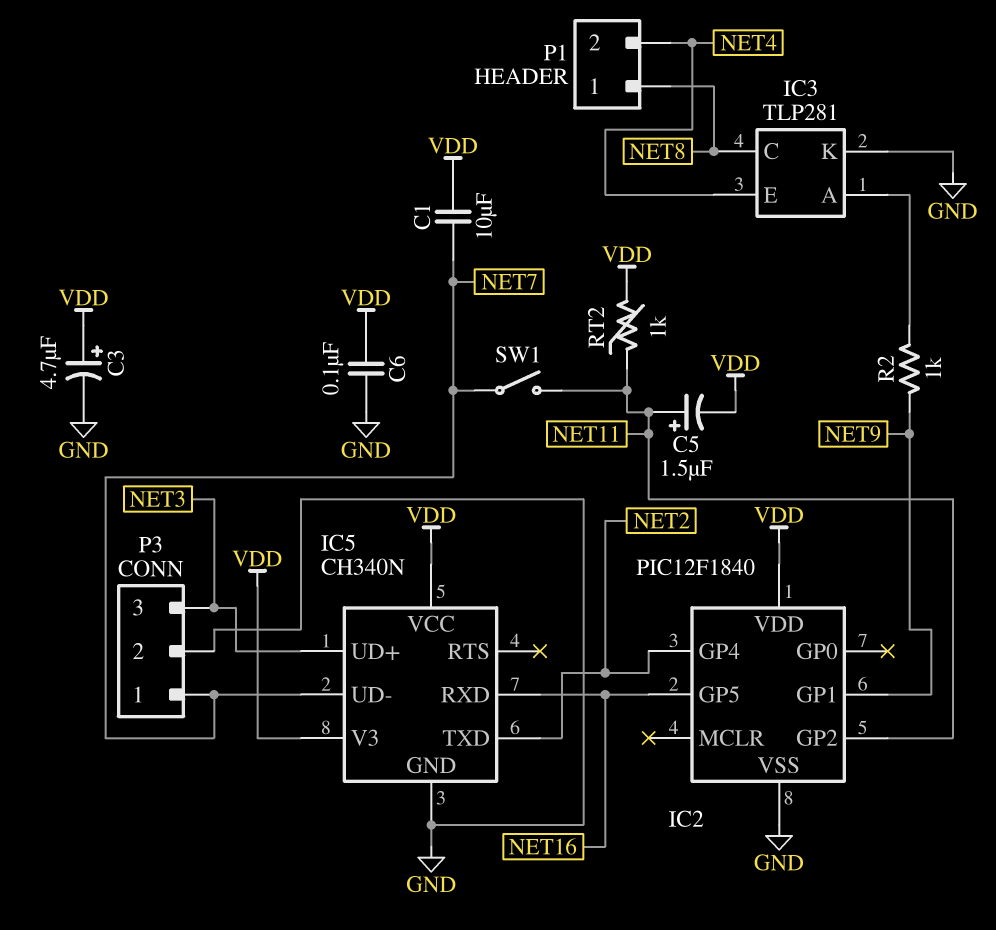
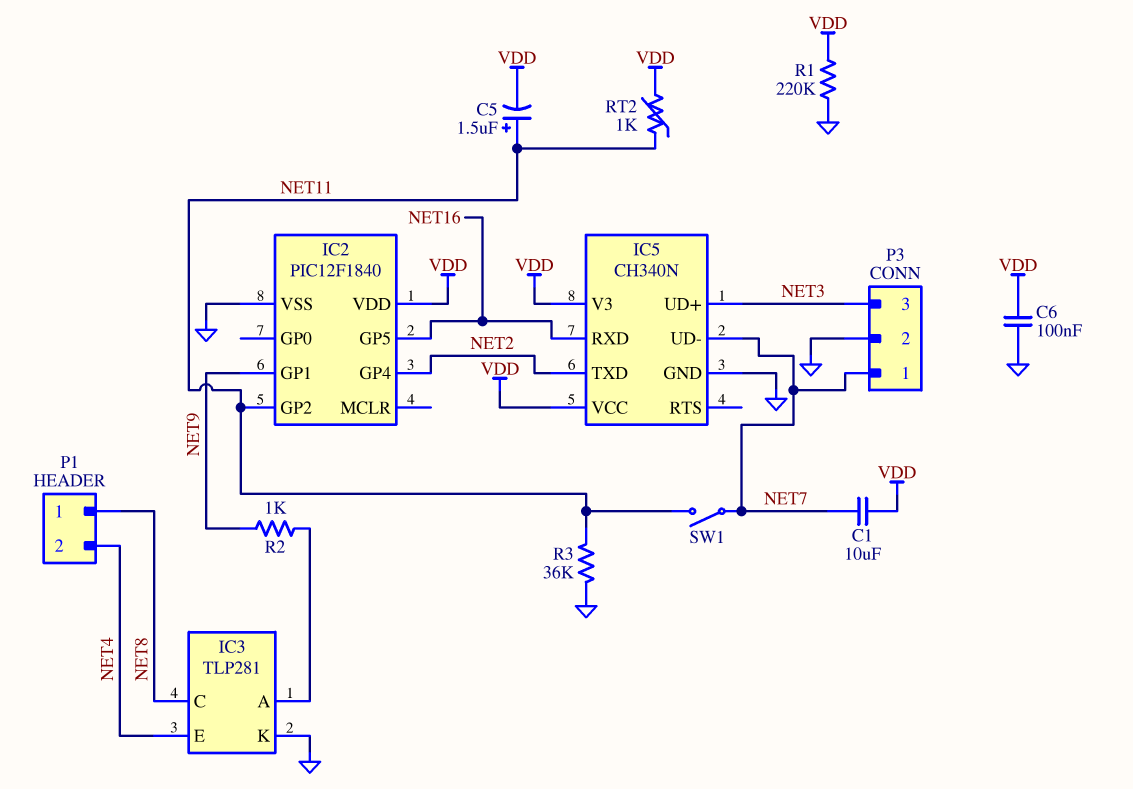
C3: 4.7uF (plus VDD, minus GND) -> none
R1: none -> 220k (GND, VDD)
R3: none -> 36k (GND, NET11)

